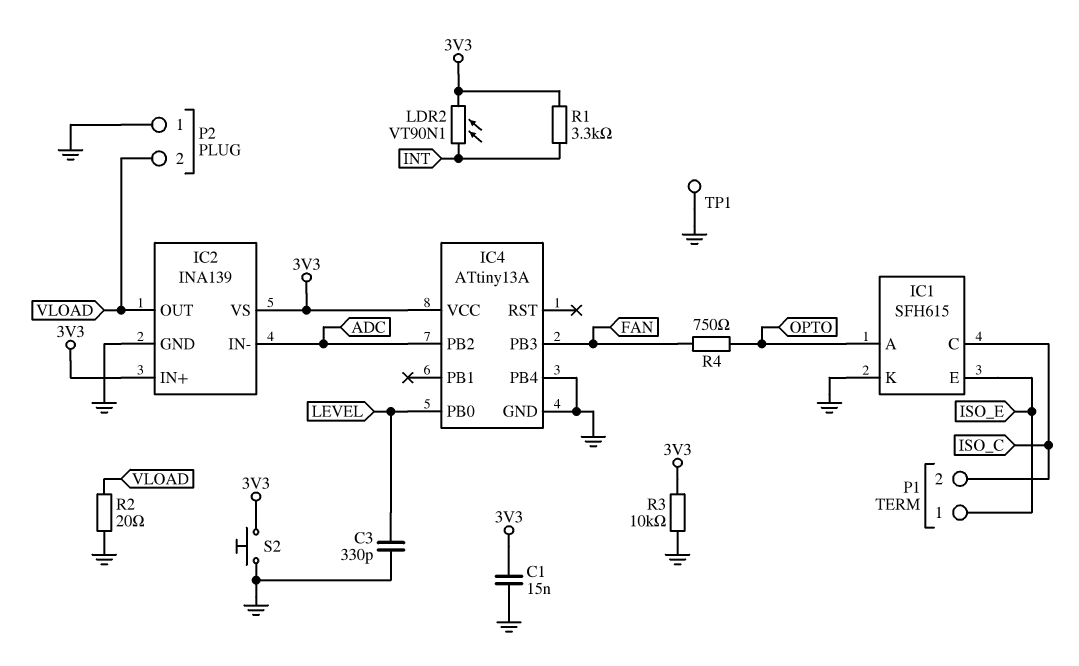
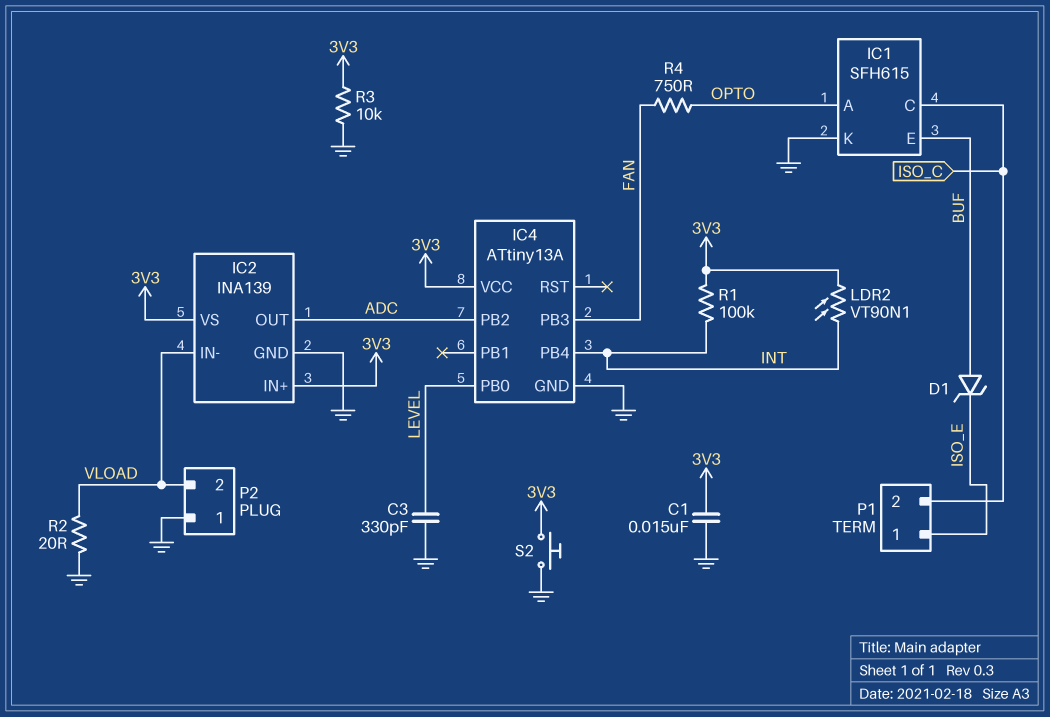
D1: none -> zener (A BUF, K ISO_E)
IC1 pin E: ISO_E -> BUF
IC2 pin IN-: ADC -> VLOAD
IC2 pin OUT: VLOAD -> ADC
IC4 pin PB4: GND -> INT
R1: 3.3k (3V3, INT) -> 100k (3V3, INT)
TP1: test point (GND) -> none

